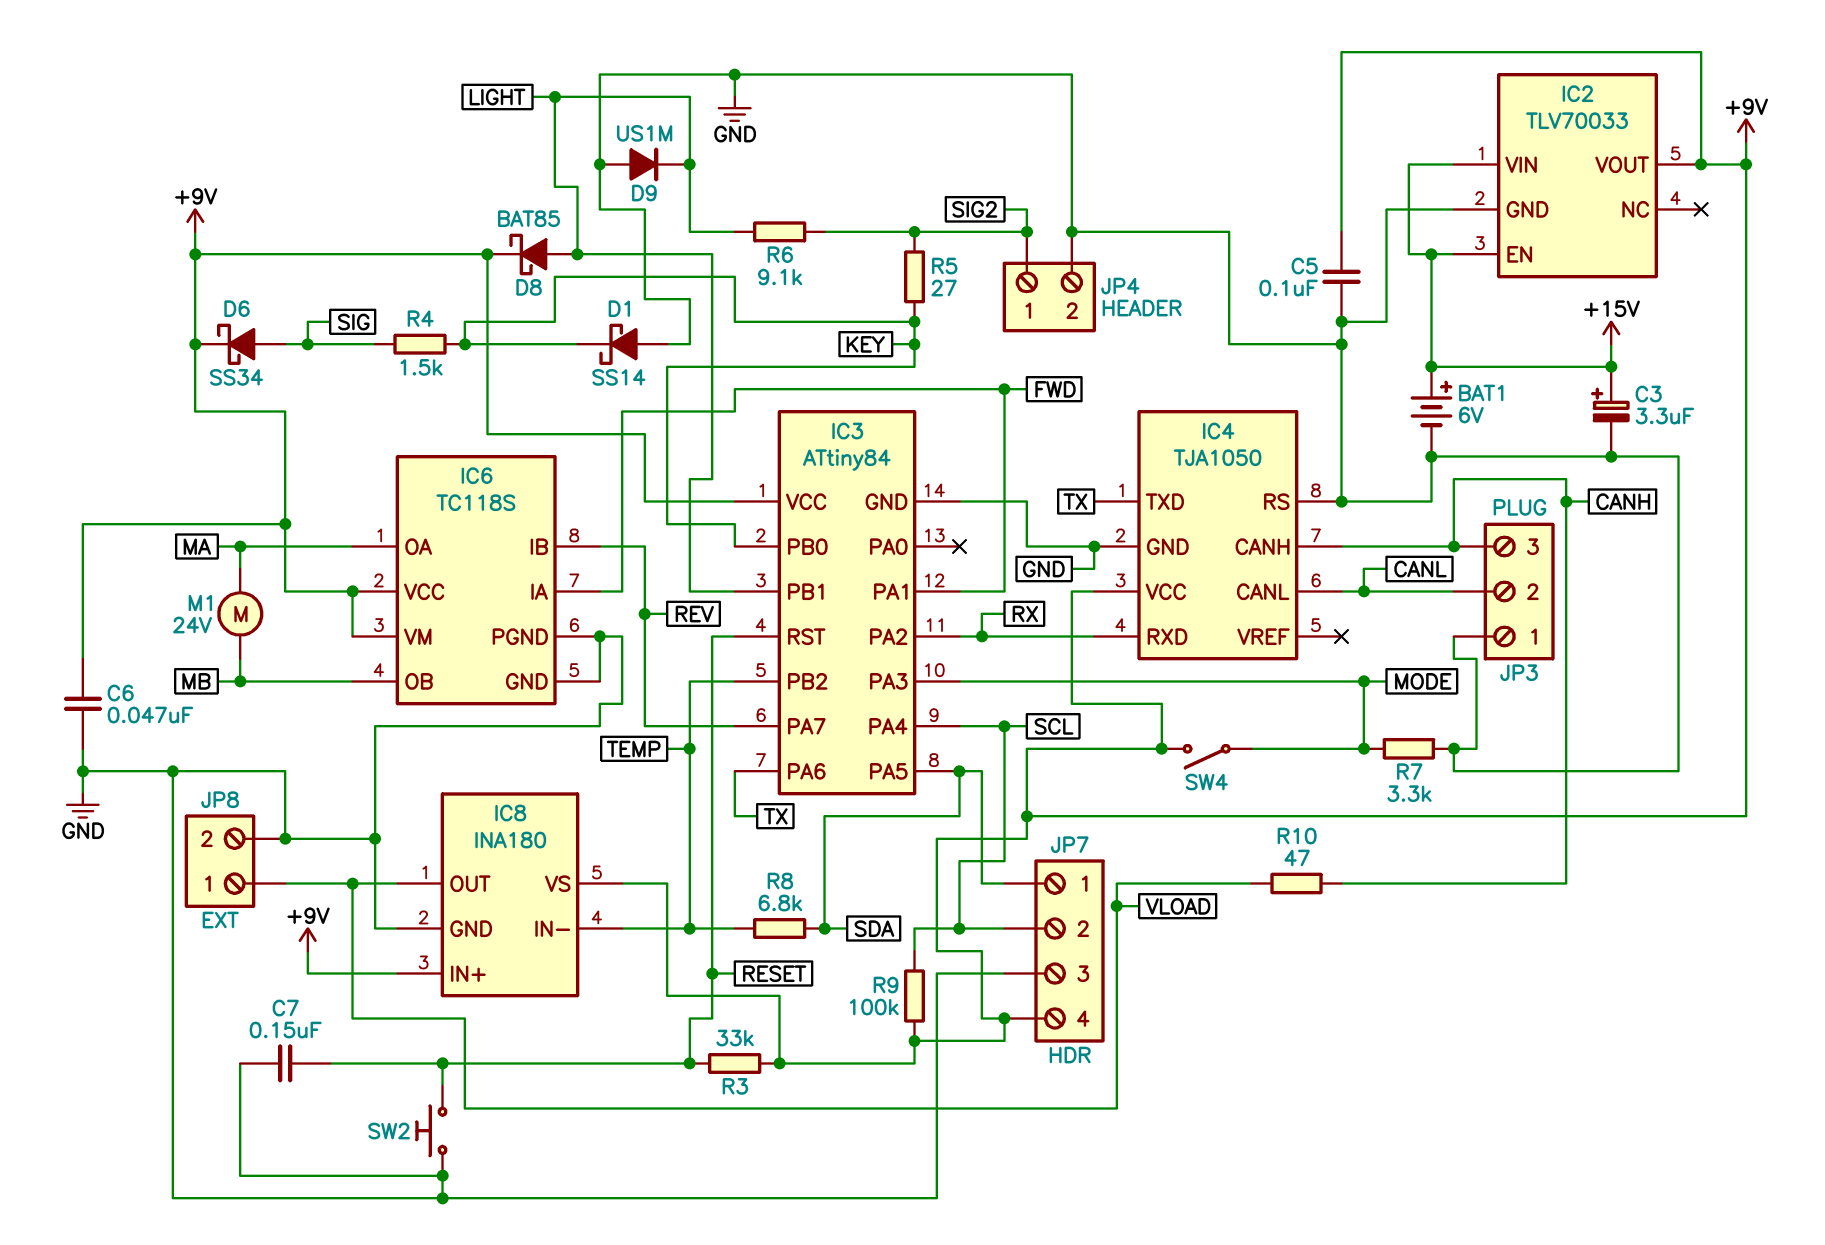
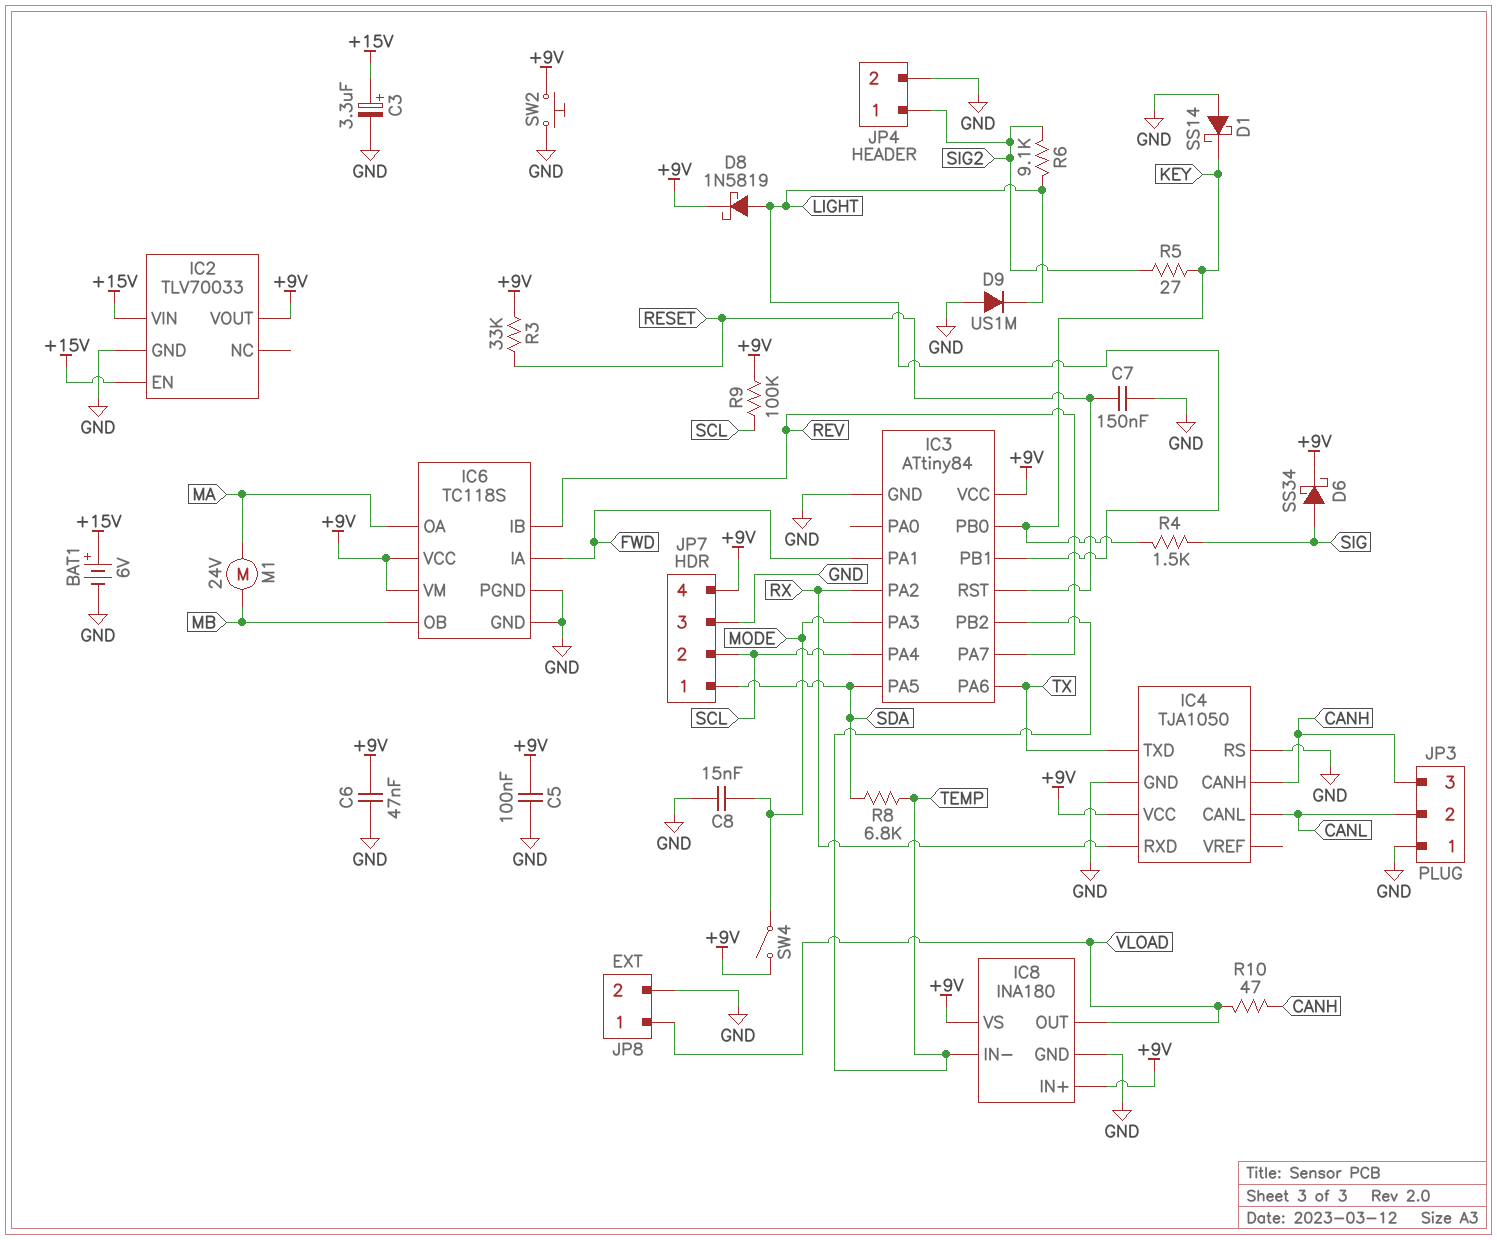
C8: none -> 15nF (GND, MODE)
D8: schottky BAT85 (A LIGHT, K +9V) -> schottky 1N5819 (A LIGHT, K +9V)
R7: 3.3k (GND, MODE) -> none
SW2: button (GND, RESET) -> button (+9V, GND)

